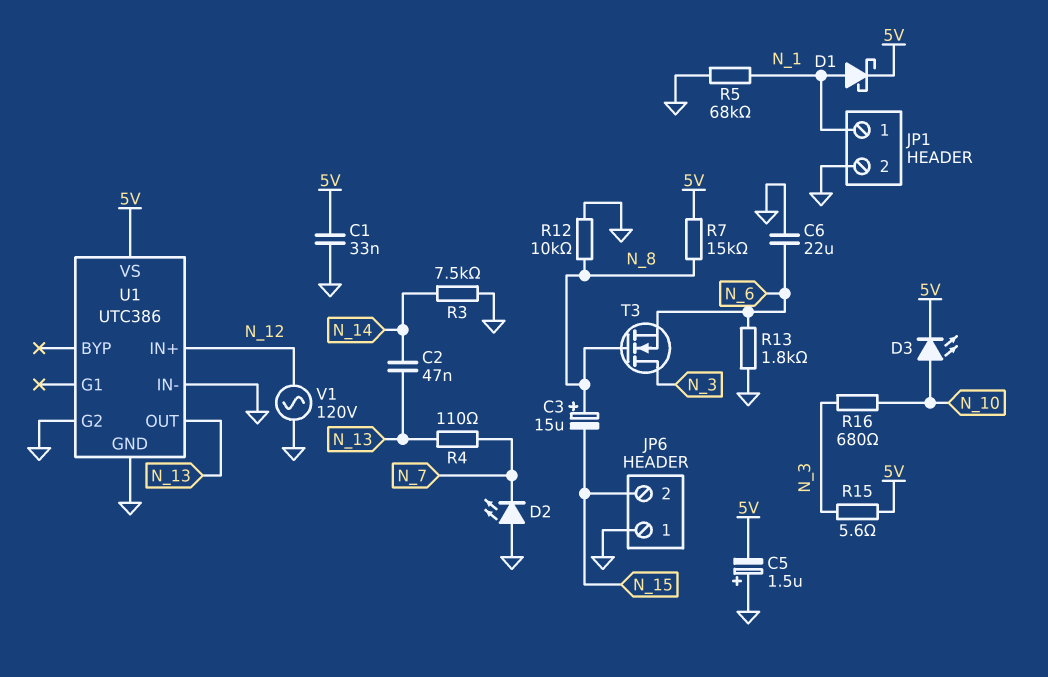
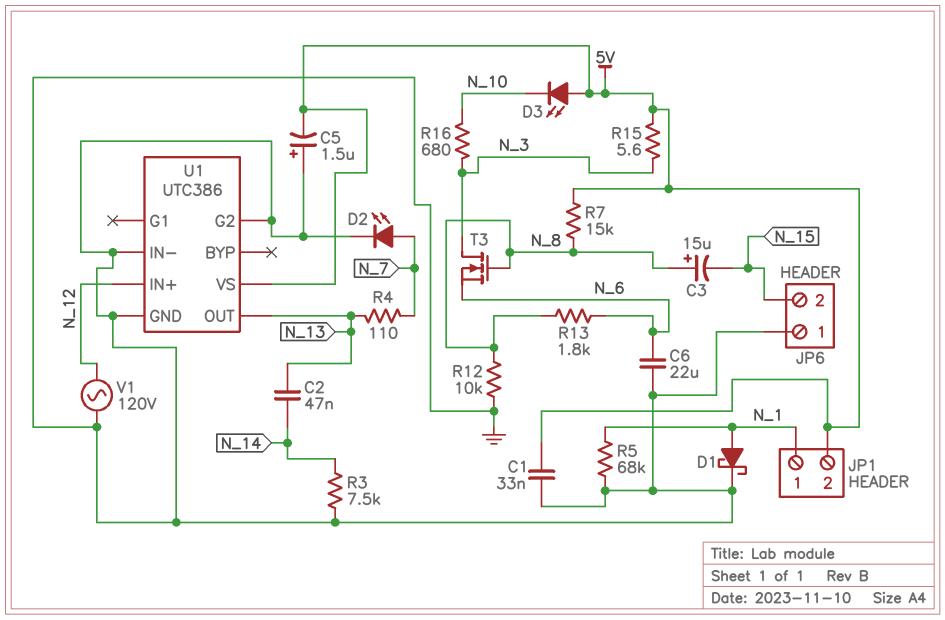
D1: schottky (A N_1, K 5V) -> schottky (A N_1, K GND)
D2: LED (A GND, K N_7) -> LED (A N_7, K GND)
D3: LED (A N_10, K 5V) -> LED (A 5V, K N_10)
JP1 pin 2: GND -> 5V
R13: 1.8k (GND, N_6) -> 1.8k (N_6, N_8)

